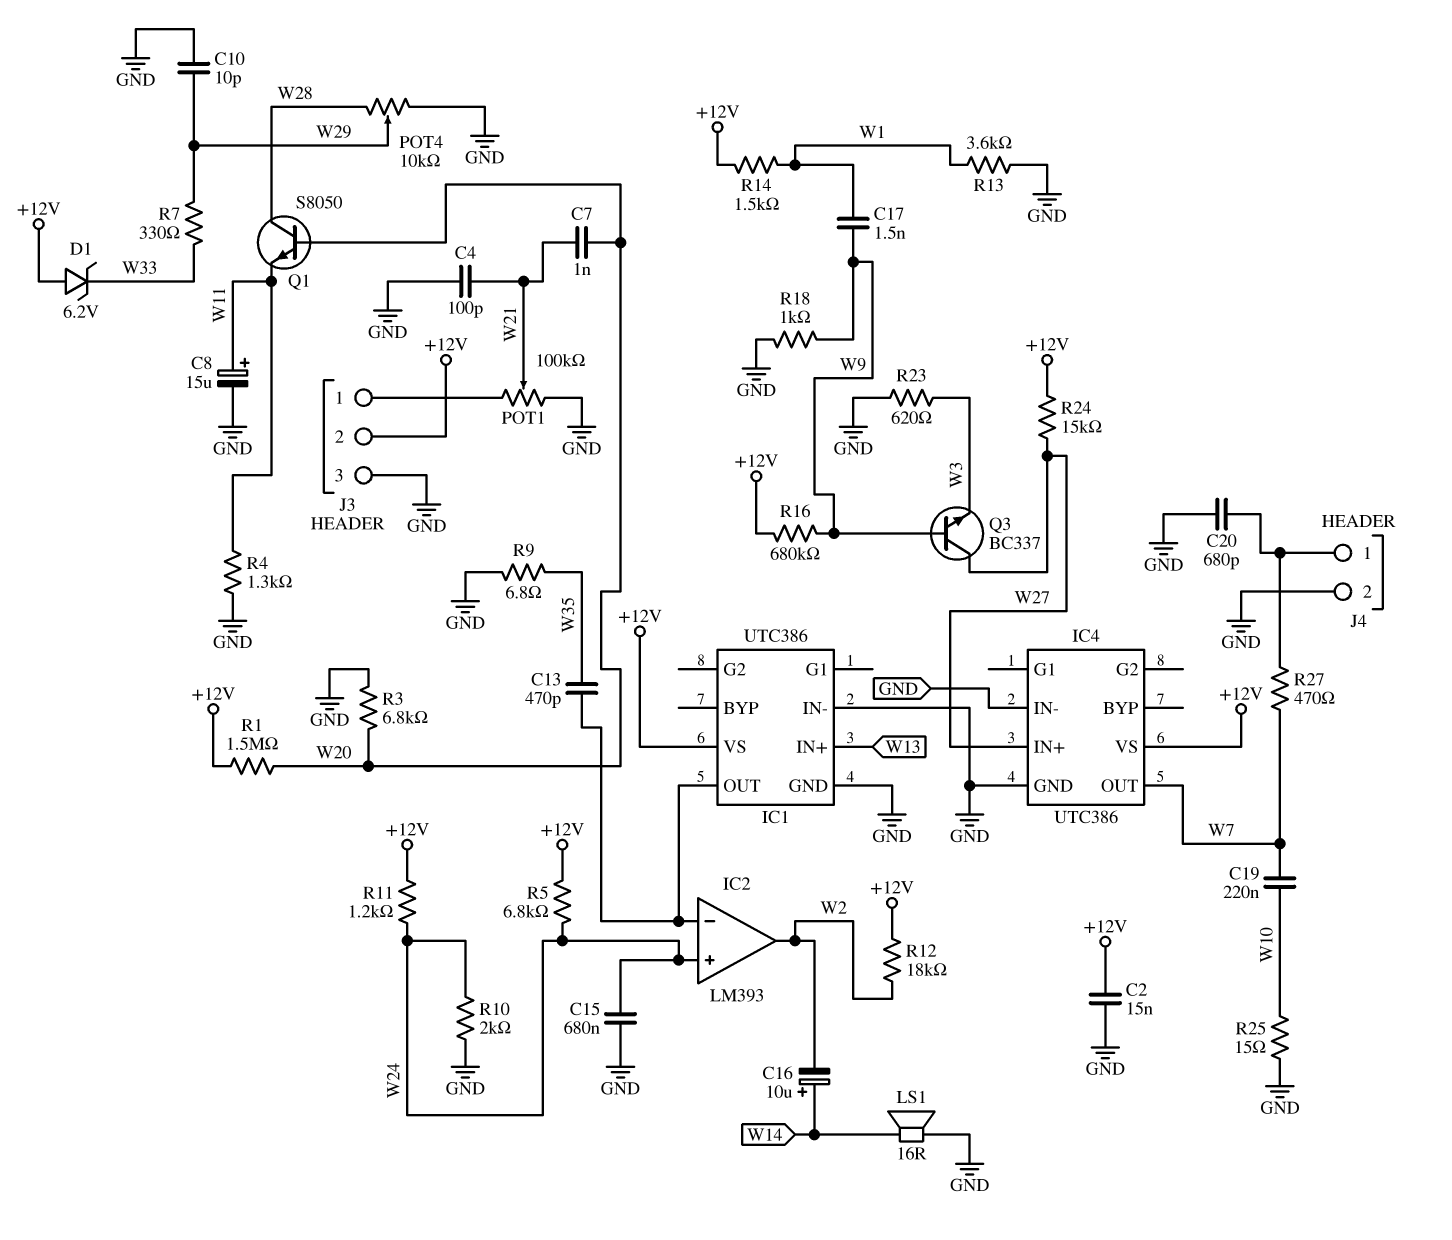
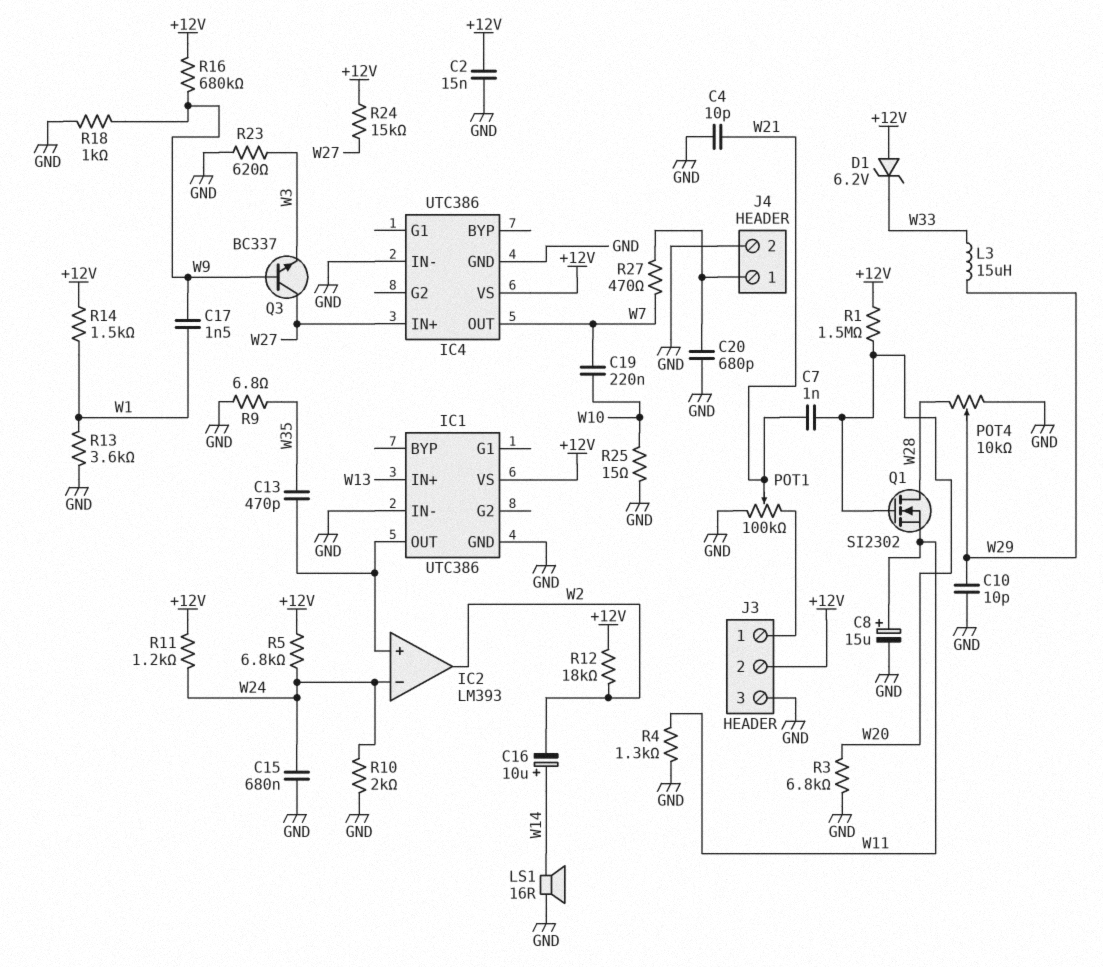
C4: 100pF (GND, W21) -> 10pF (GND, W21)
IC2 pin in+: W24 -> IC1/OUT
IC2 pin in-: IC1/OUT -> W24
L3: none -> 15uH (W29, W33)
Q1: NPN S8050 (B W20, C W28, E W11) -> NMOS SI2302 (G W20, D W28, S W11)
R7: 330 (W29, W33) -> none

